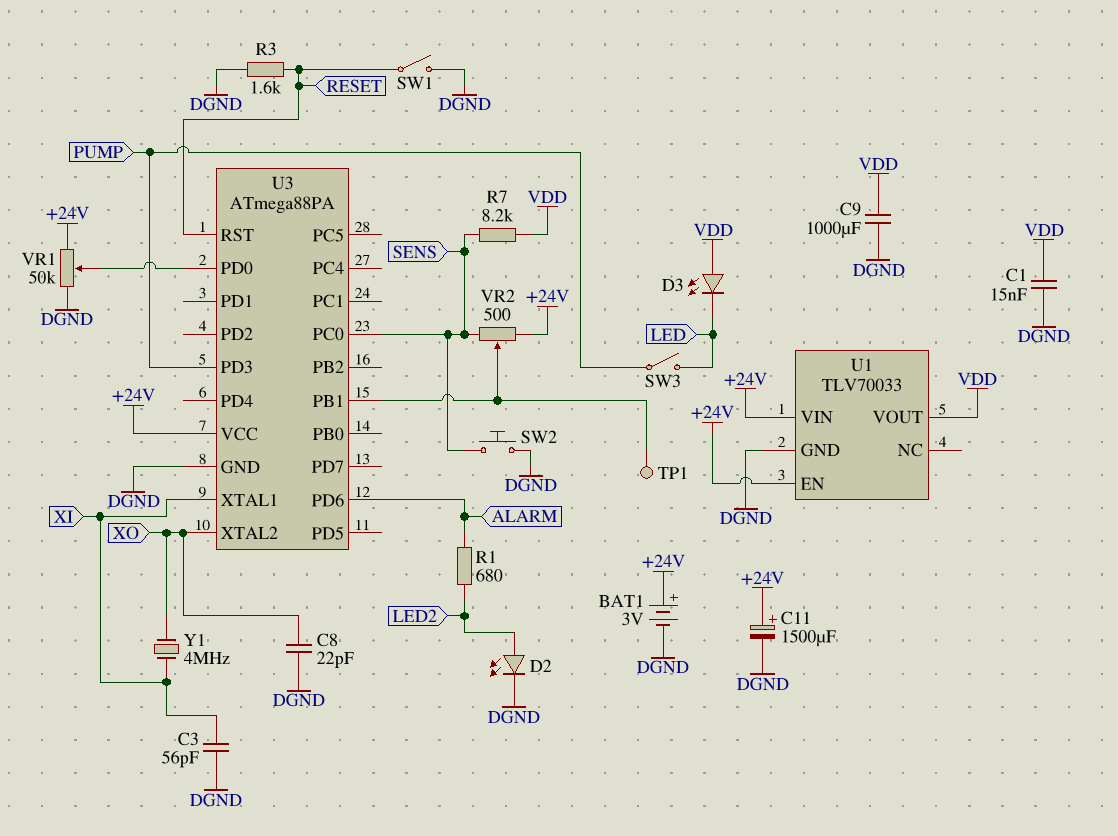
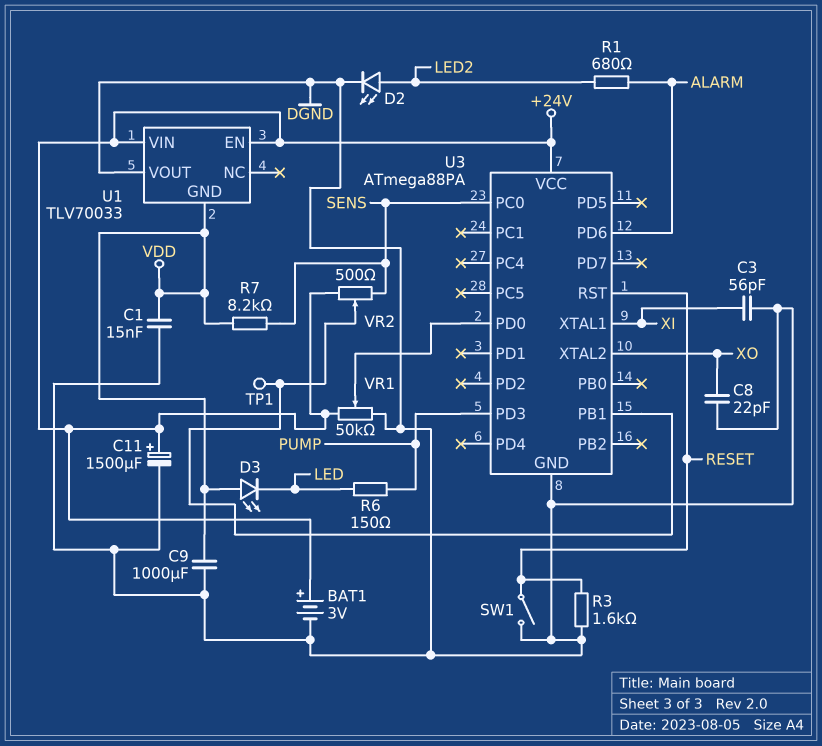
R6: none -> 150 (LED, PUMP)
SW2: button (DGND, SENS) -> none
SW3: switch (LED, PUMP) -> none
U1 pin GND: DGND -> VDD
U1 pin VOUT: VDD -> DGND
Y1: 4MHz (XI, XO) -> none

